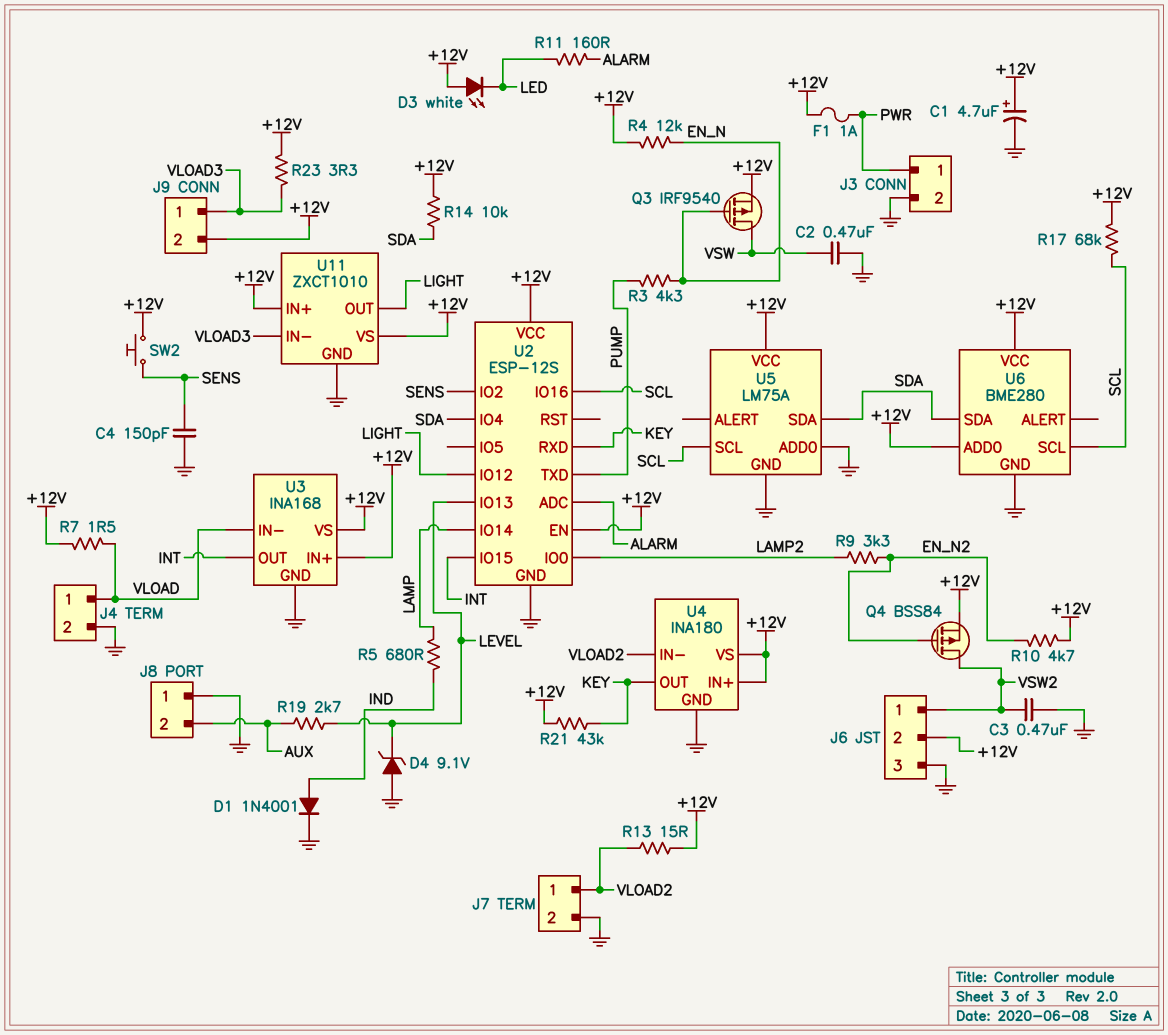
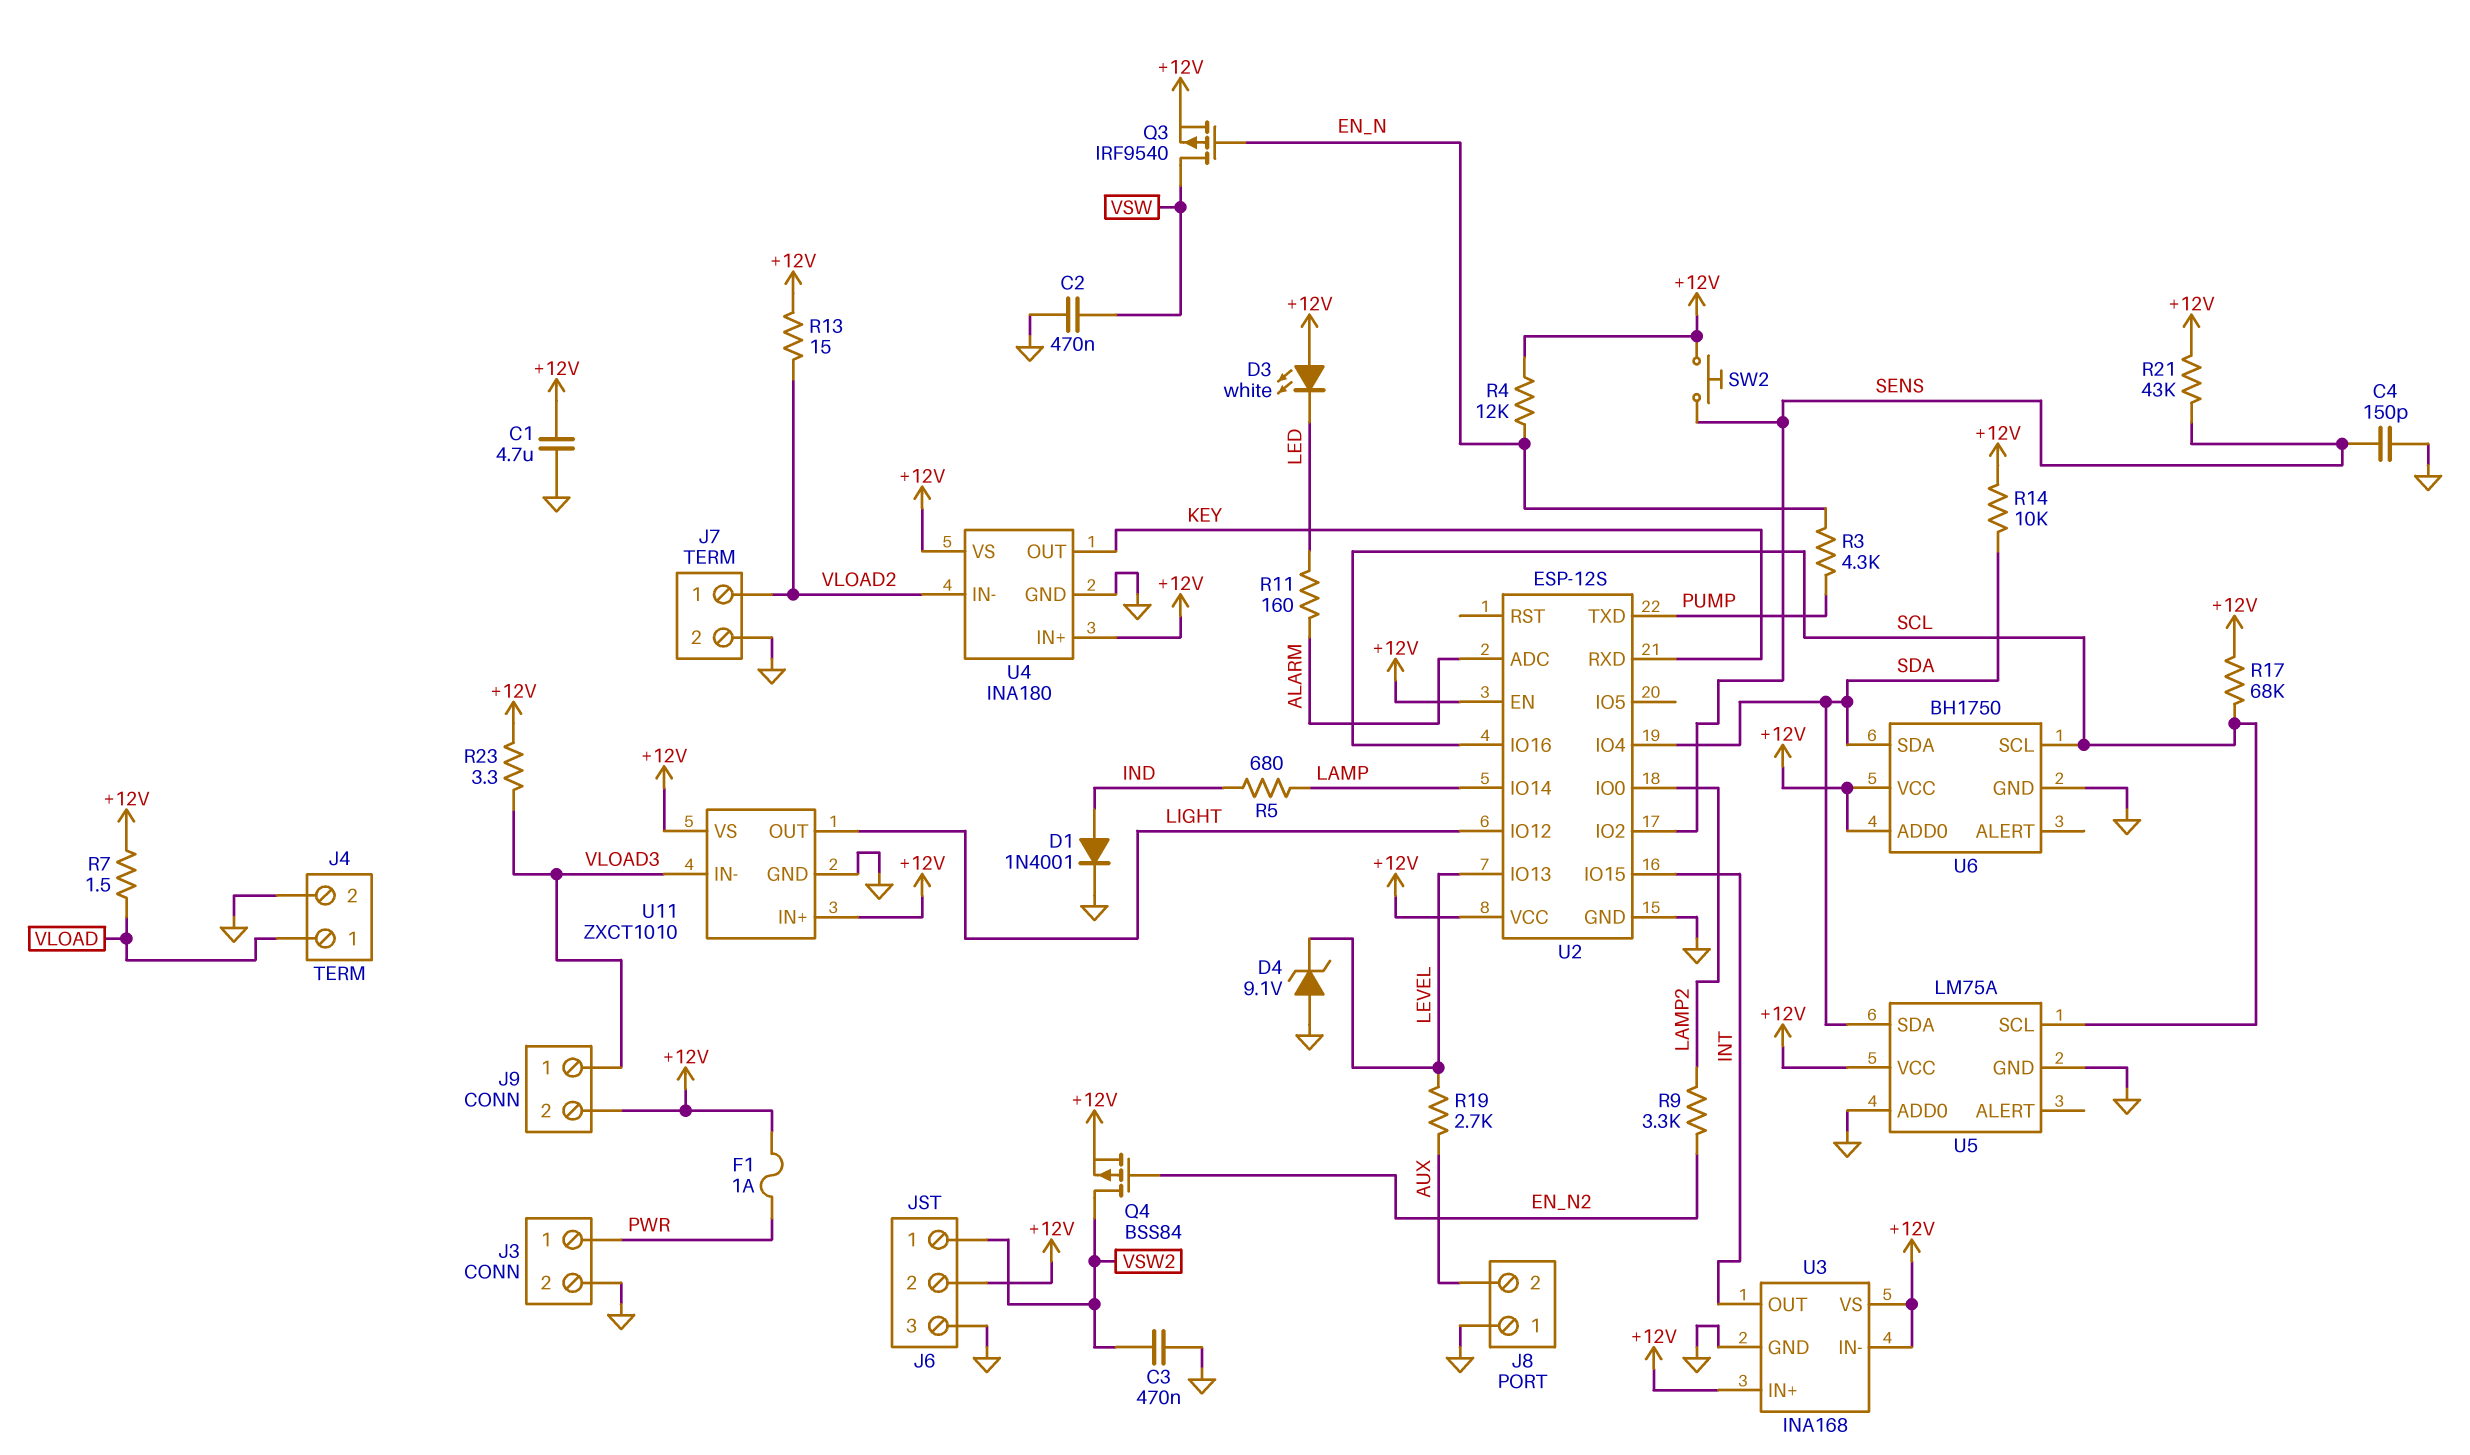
C1: 4.7uF (plus +12V, minus GND) -> 4.7uF (+12V, GND)
R10: 4.7k (+12V, EN_N2) -> none
R21: 43k (+12V, KEY) -> 43k (+12V, SENS)
U3 pin IN-: VLOAD -> +12V
U6: BME280 -> BH1750

